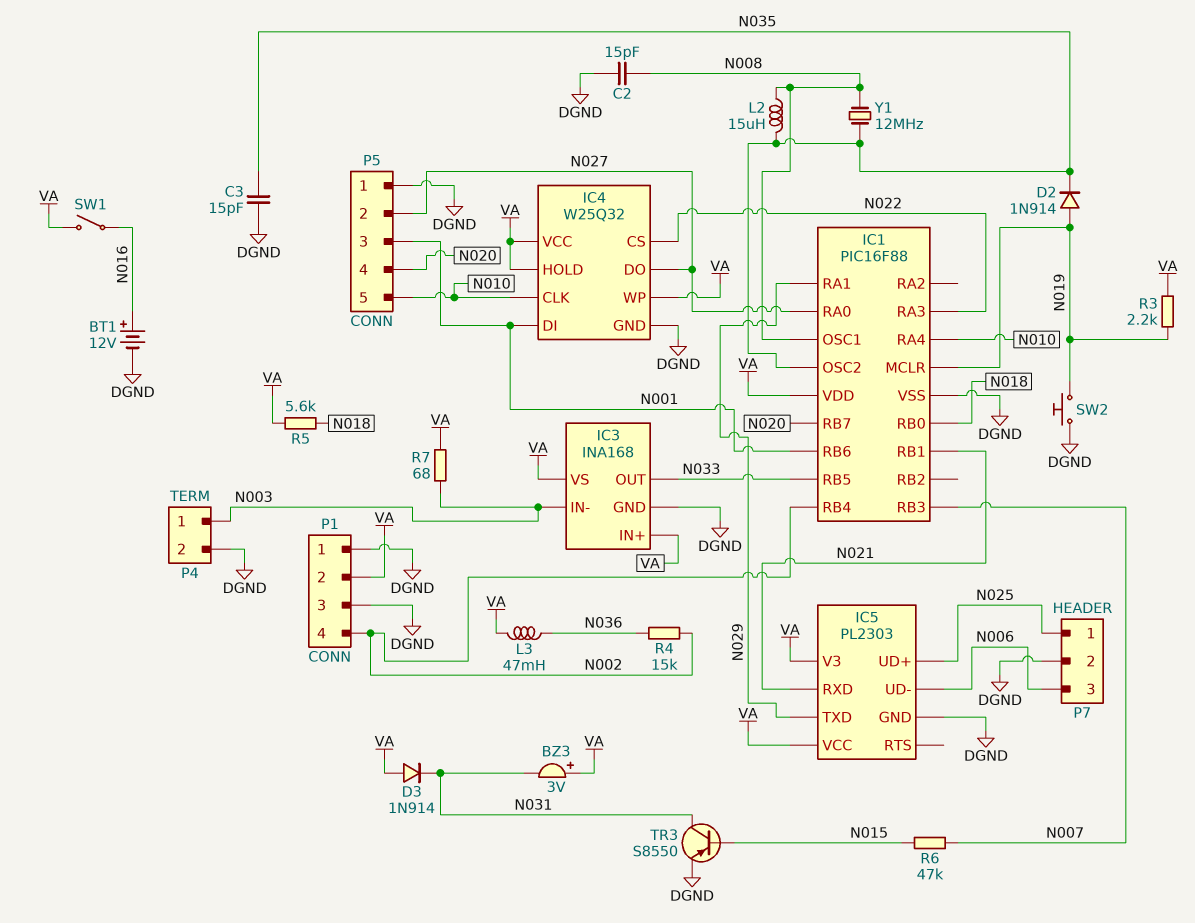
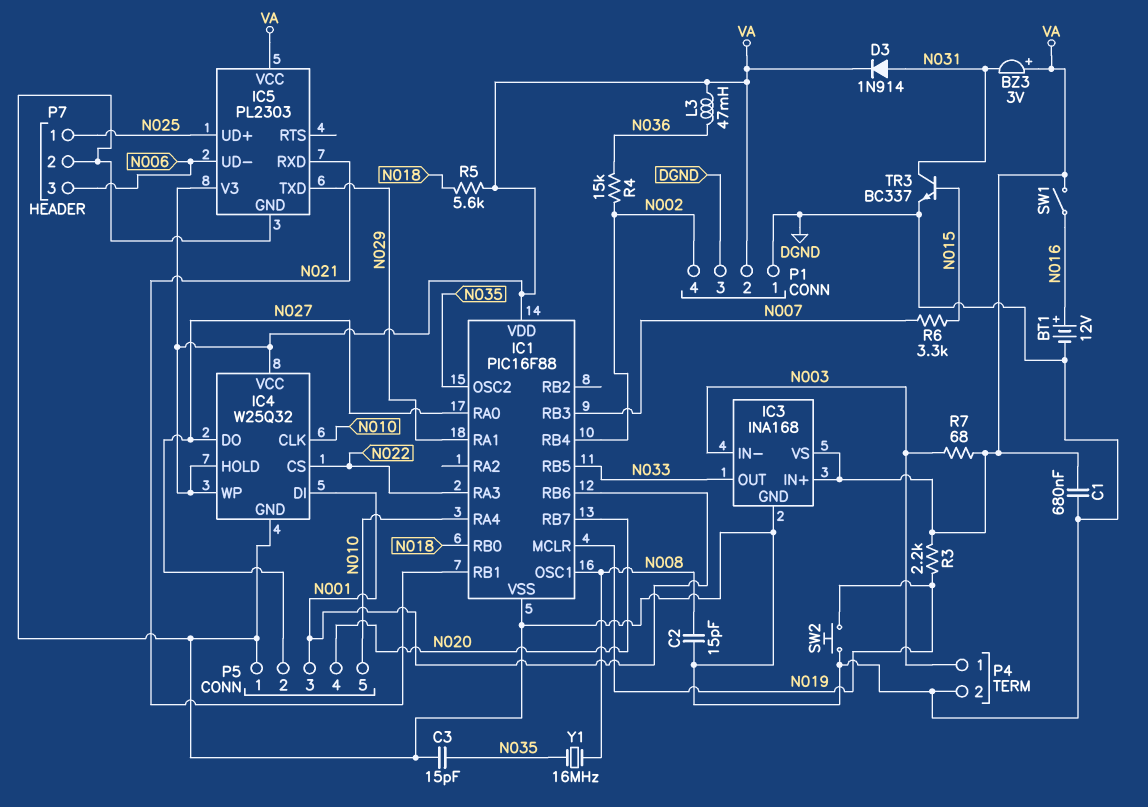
C1: none -> 680nF (DGND, VA)
D2: diode 1N914 (A N019, K N035) -> none
D3: diode 1N914 (A VA, K N031) -> diode 1N914 (A N031, K VA)
L2: 15uH (N008, N035) -> none
R6: 47k (N007, N015) -> 3.3k (N007, N015)
TR3: PNP S8550 (B N015, C N031, E DGND) -> NPN BC337 (B N015, C N031, E DGND)
Y1: 12MHz (N008, N035) -> 16MHz (N008, N035)

